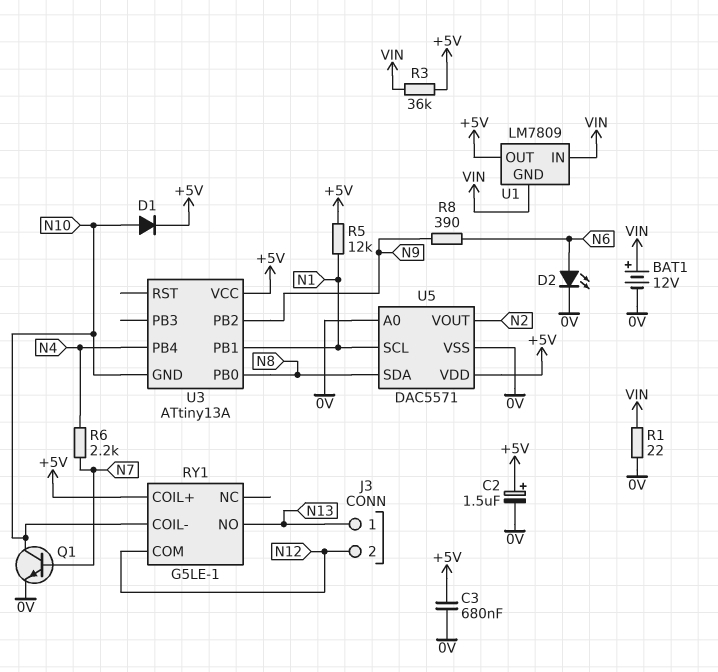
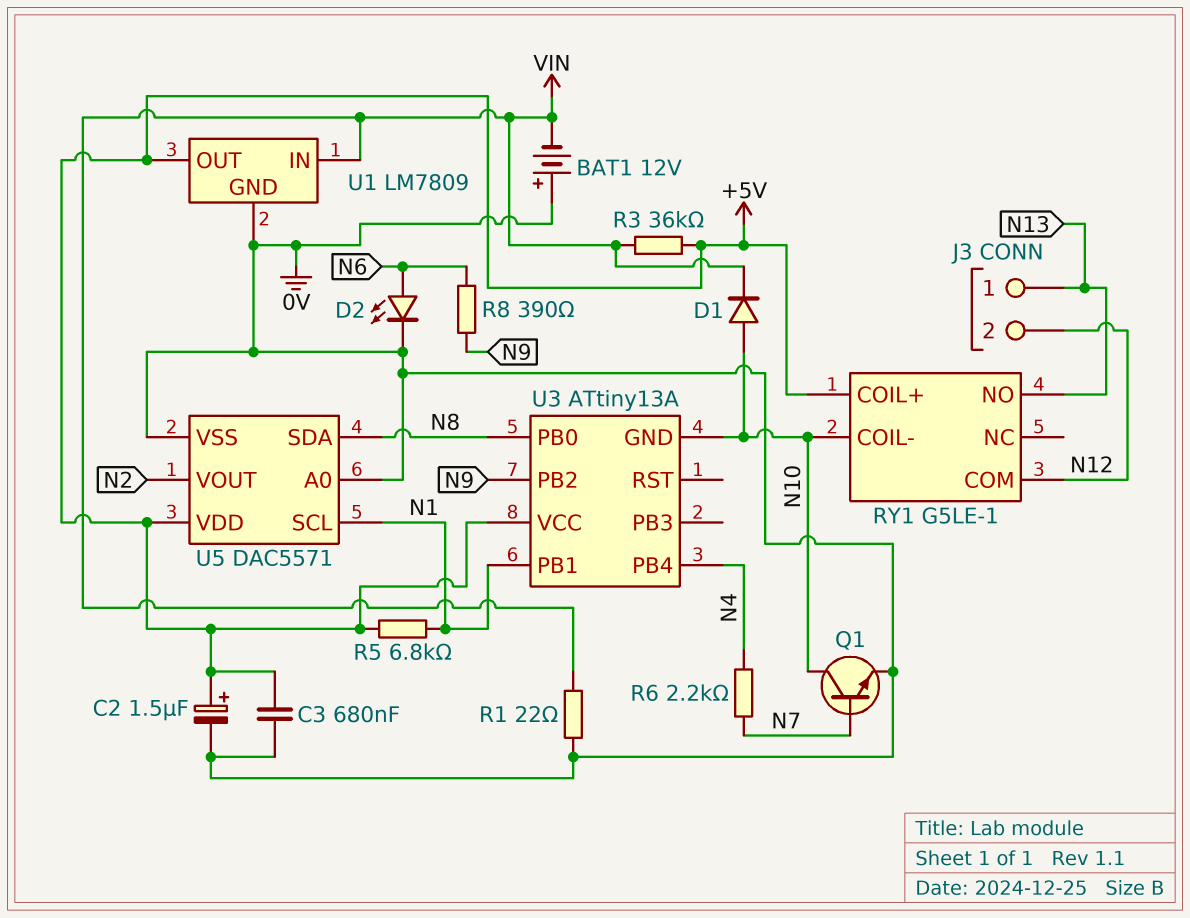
BAT1: 12V (plus VIN, minus 0V) -> 12V (plus 0V, minus VIN)
D1: diode (A N10, K +5V) -> diode (A N10, K VIN)
R5: 12k (+5V, N1) -> 6.8k (+5V, N1)
U1 pin GND: VIN -> 0V

